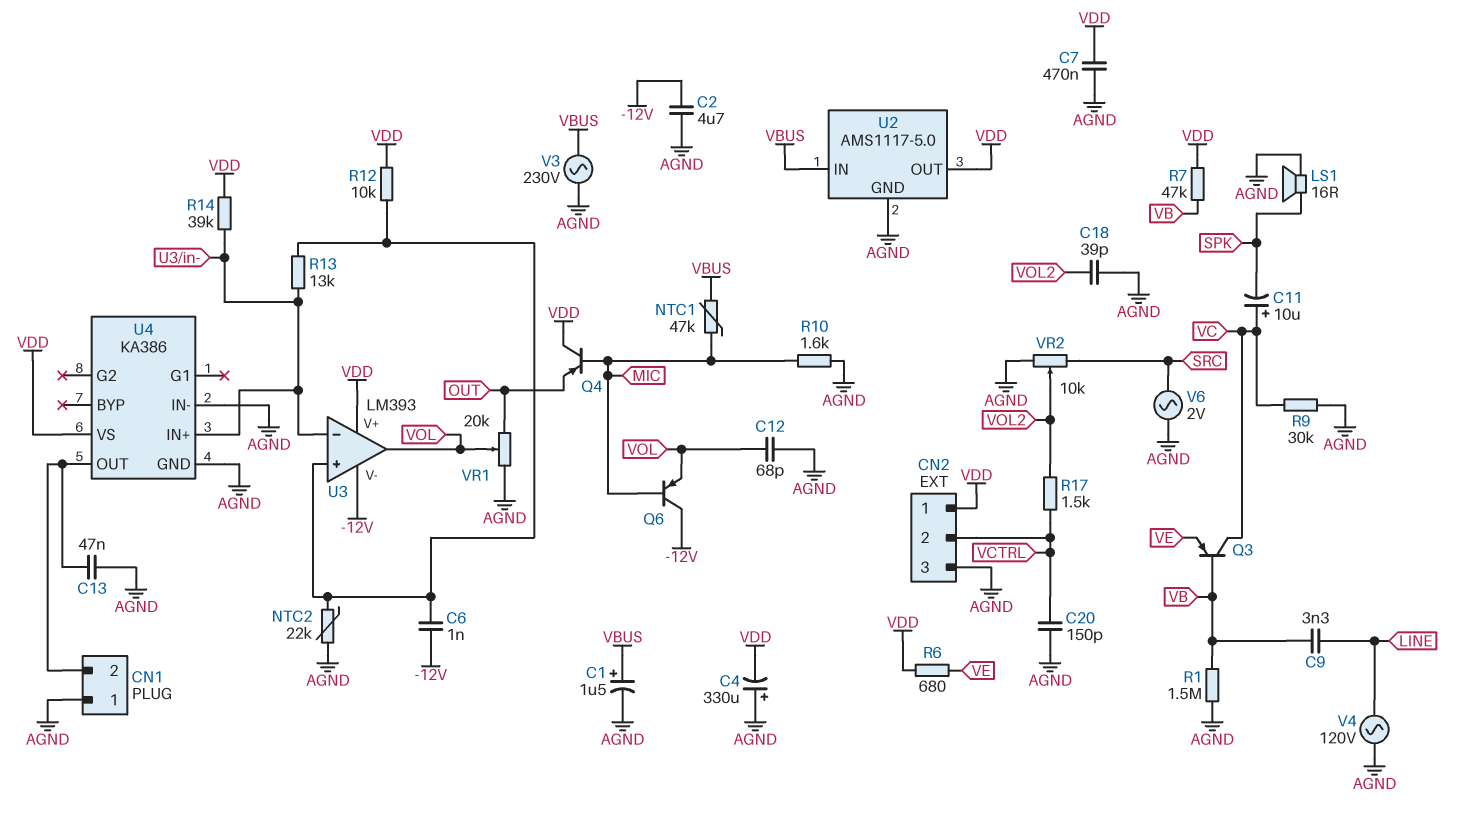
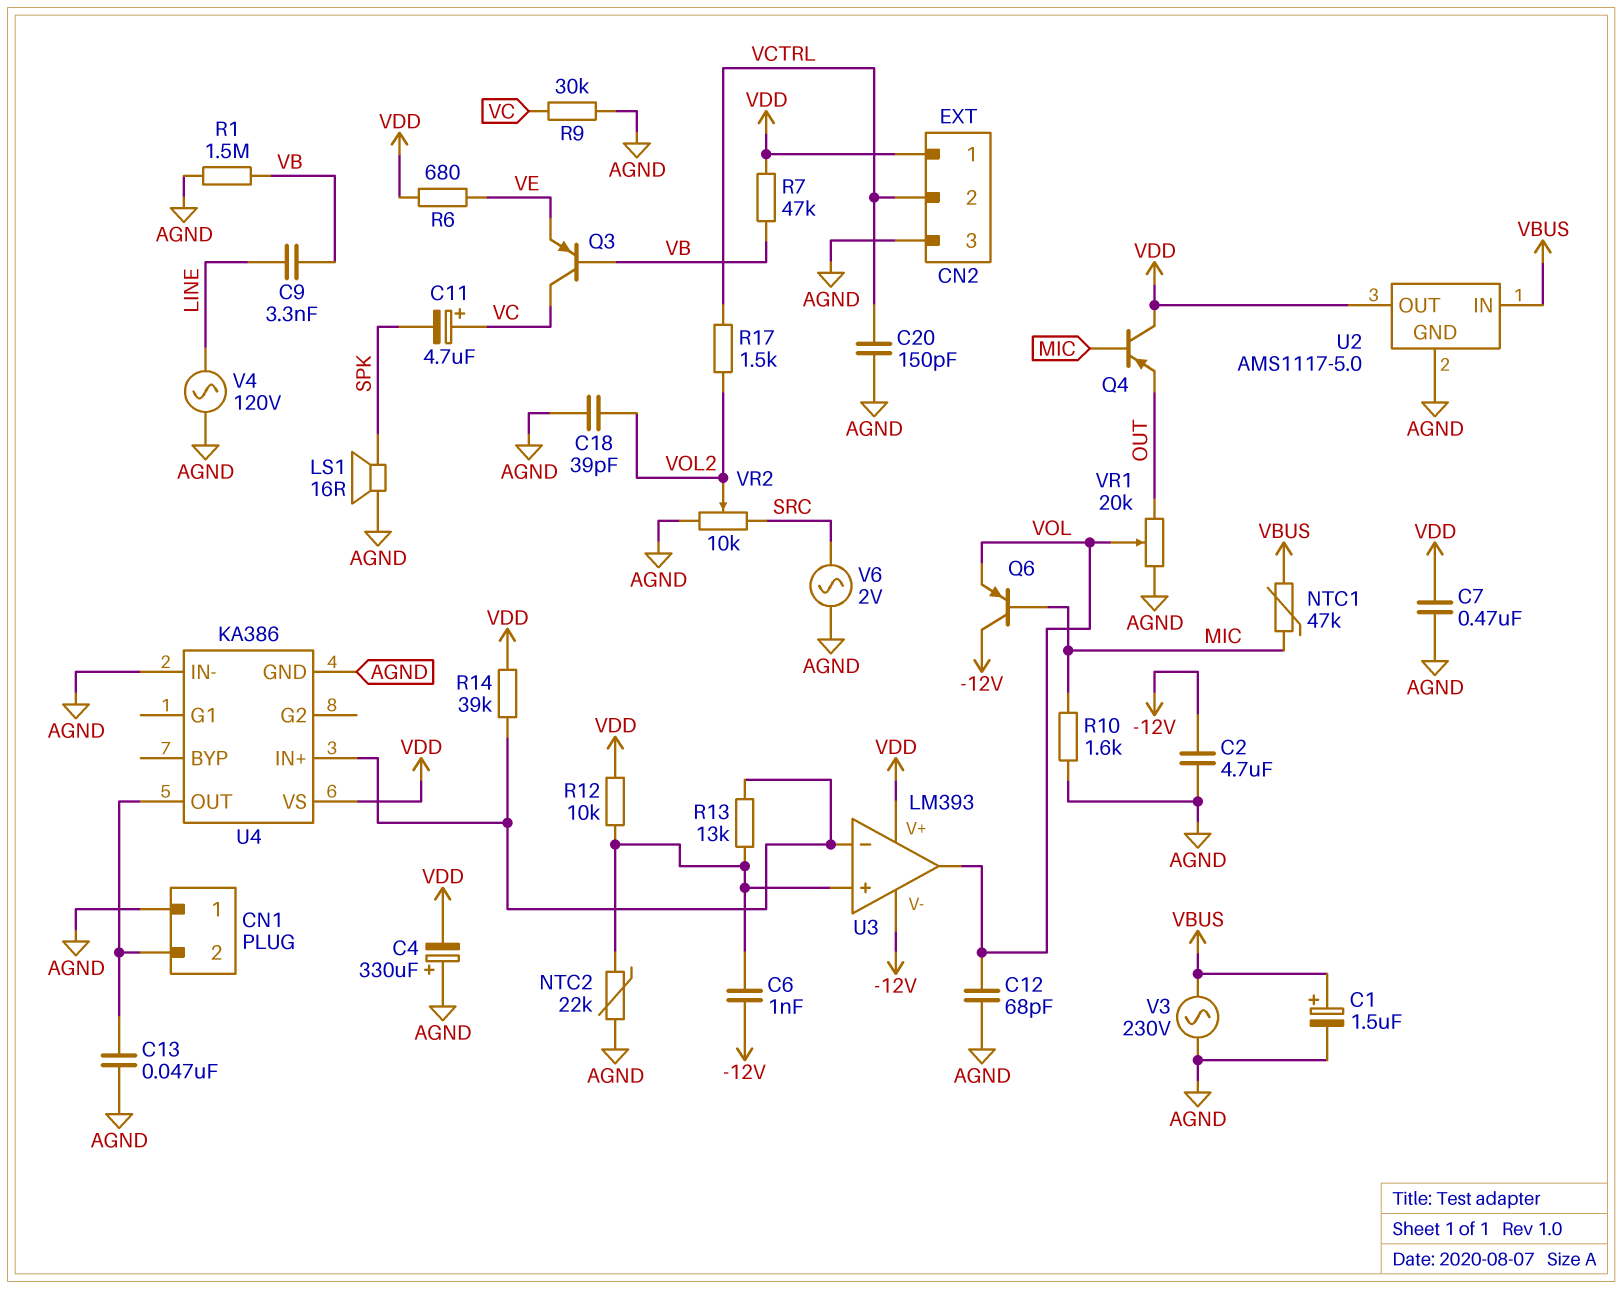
C11: 10uF (plus VC, minus SPK) -> 4.7uF (plus VC, minus SPK)

